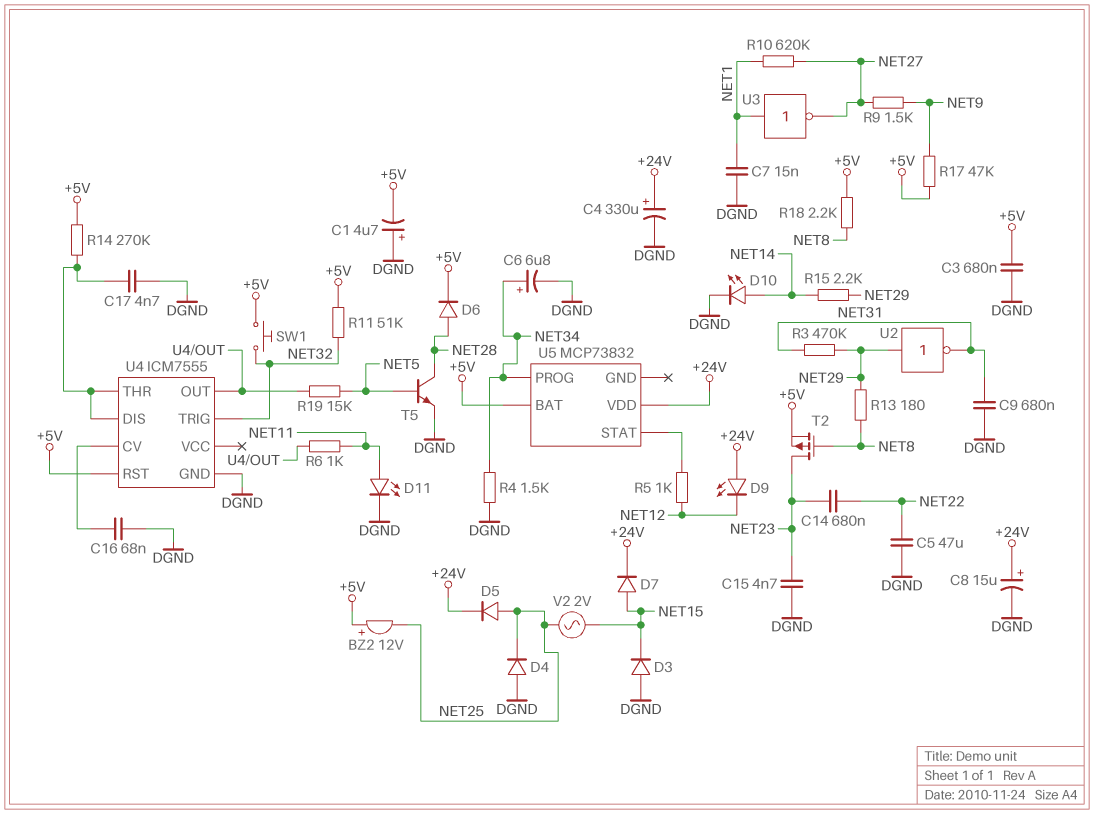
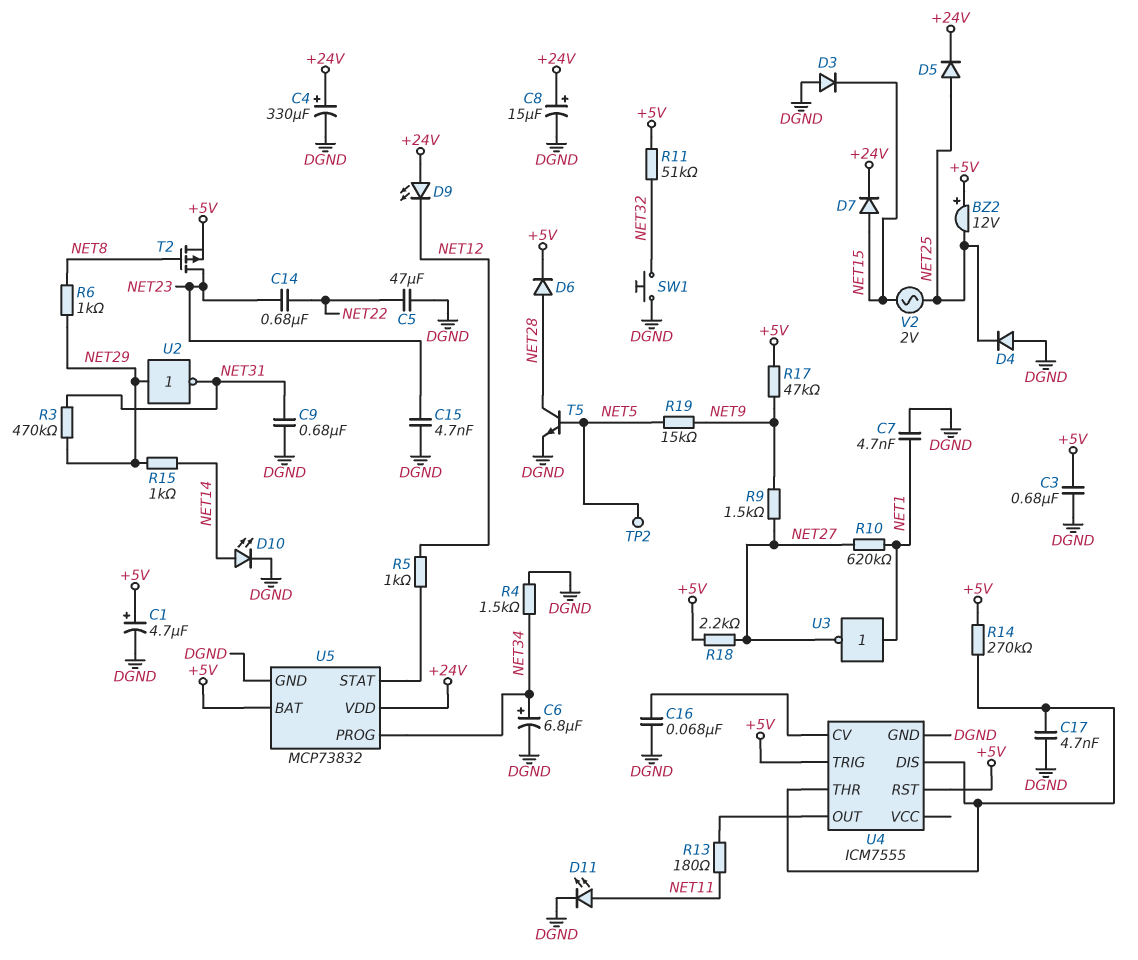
C1: 4.7uF (plus DGND, minus +5V) -> 4.7uF (plus +5V, minus DGND)
C7: 15nF (DGND, NET1) -> 4.7nF (DGND, NET1)
R6: 1k (NET11, U4/OUT) -> 1k (NET8, NET29)
R13: 180 (NET8, NET29) -> 180 (NET11, U4/OUT)
R15: 2.2k (NET14, NET29) -> 1k (NET14, NET29)
R18: 2.2k (+5V, NET8) -> 2.2k (+5V, NET27)
R19: 15k (NET5, U4/OUT) -> 15k (NET5, NET9)
SW1: button (+5V, NET32) -> button (DGND, NET32)
TP2: none -> test point (NET5)
U4 pin TRIG: NET32 -> +5V
U5 pin GND: none -> DGND

